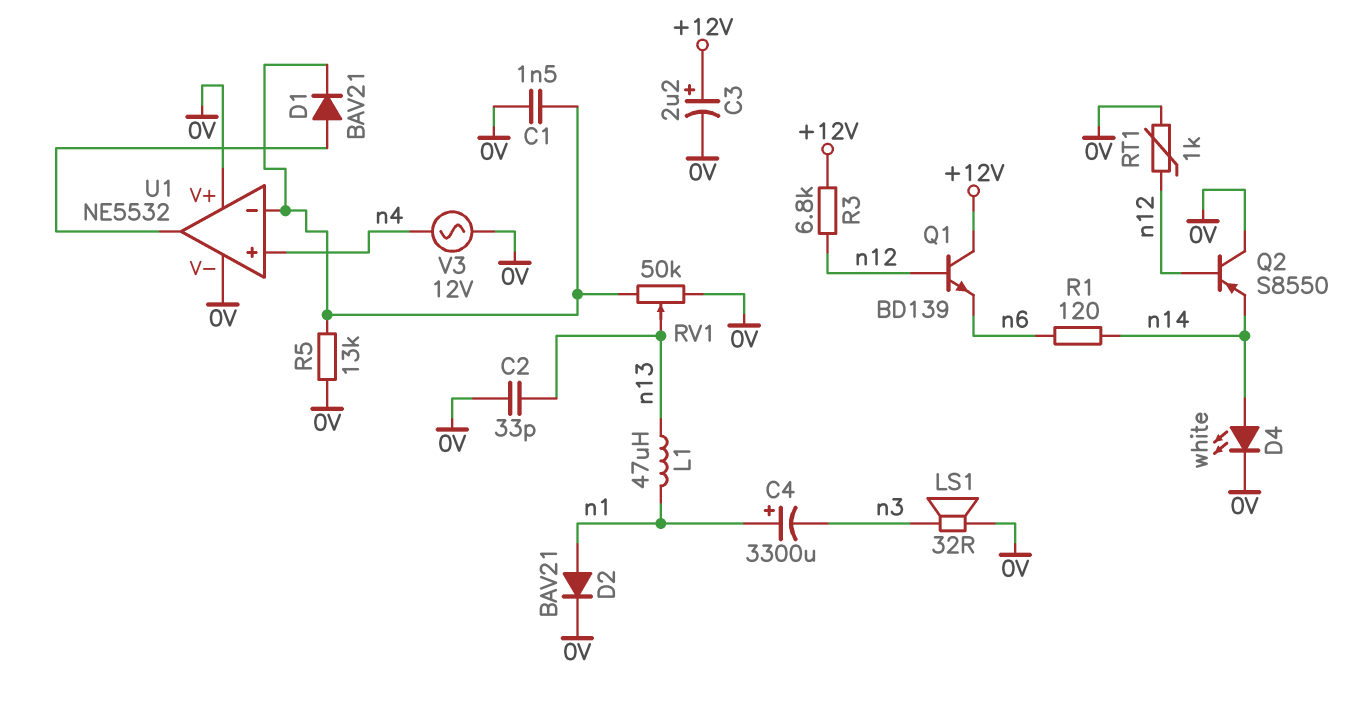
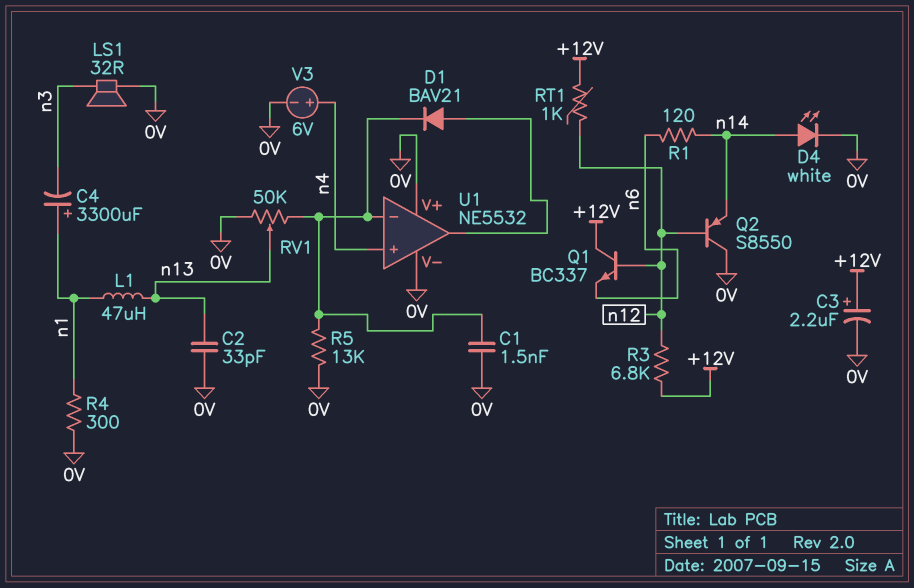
D2: diode BAV21 (A n1, K 0V) -> none
Q1: NPN BD139 (B n12, C +12V, E n6) -> NPN BC337 (B n12, C +12V, E n6)
R4: none -> 300 (0V, n1)
RT1: 1k (0V, n12) -> 1k (+12V, n12)
V3: AC 12V (0V, n4) -> 6V (plus n4, minus 0V)

